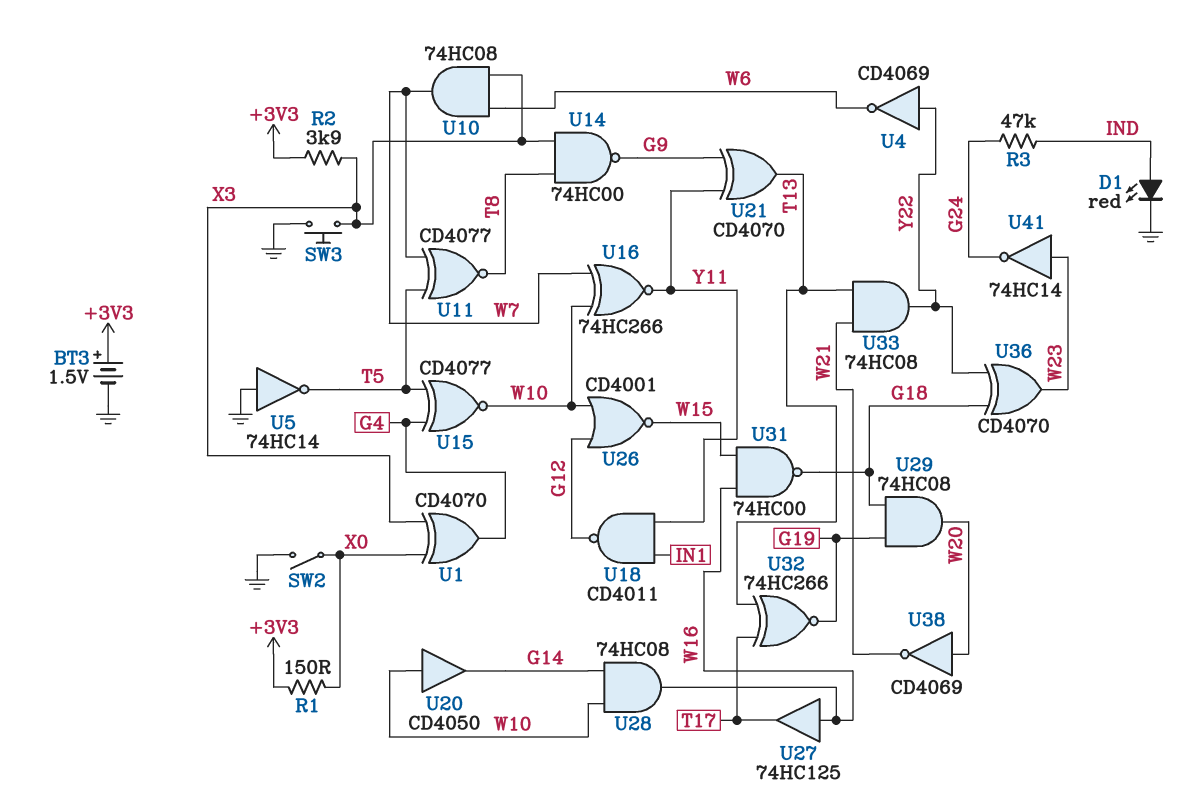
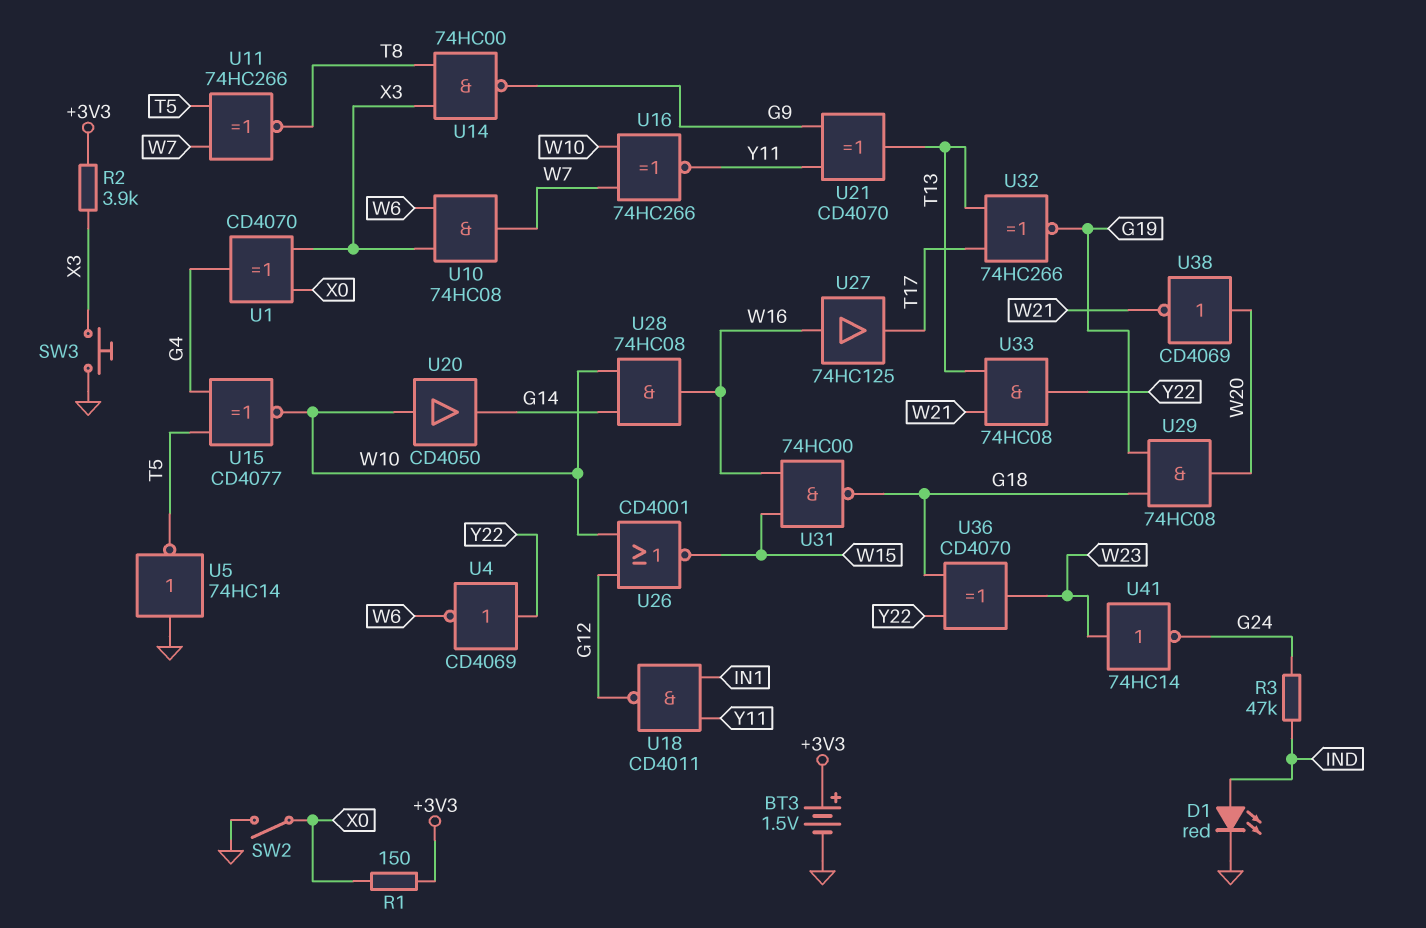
U11: XNOR CD4077 (in T5, in W7, out T8) -> XNOR 74HC266 (in T5, in W7, out T8)

